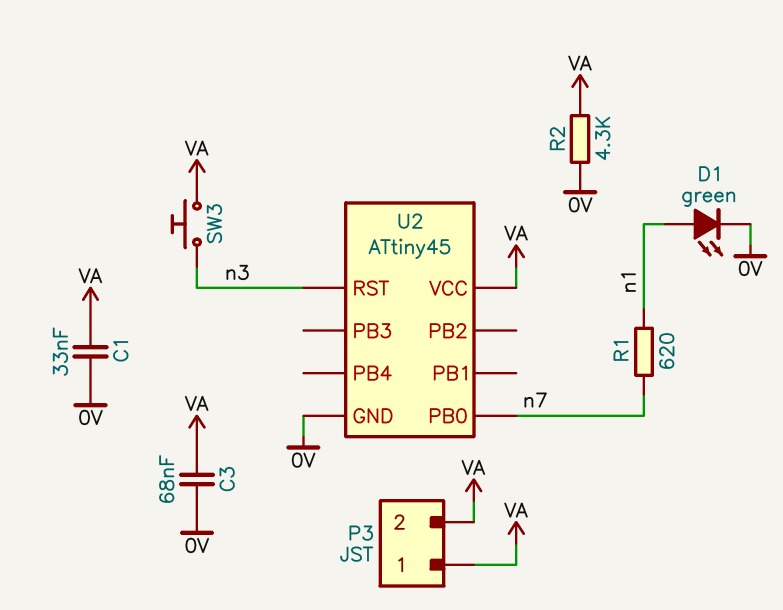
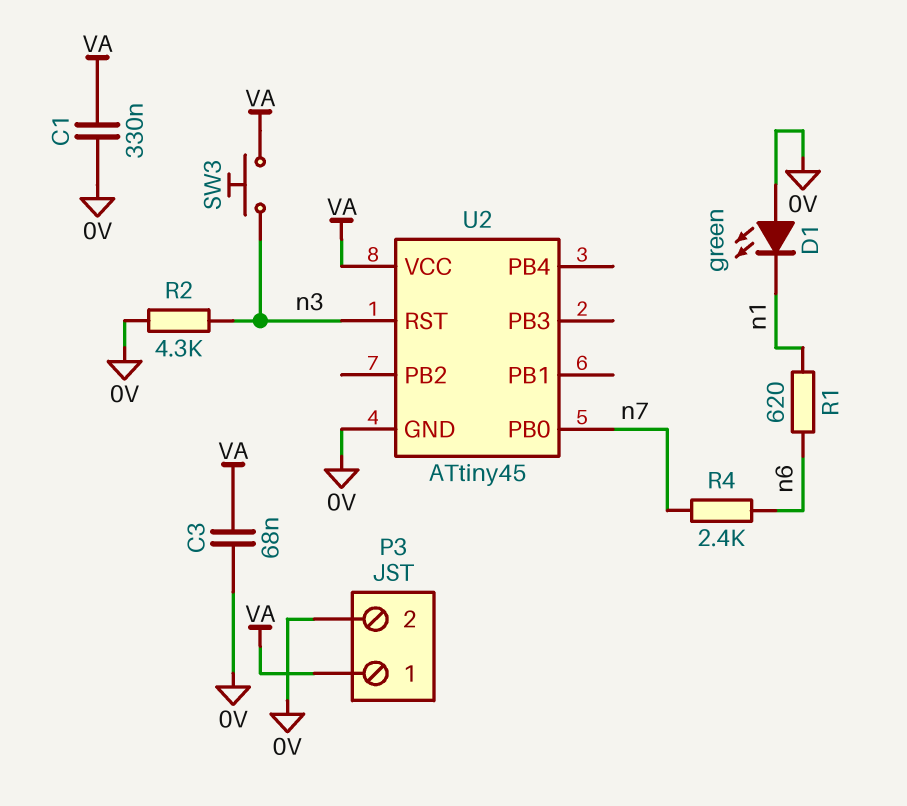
C1: 33nF (0V, VA) -> 330nF (0V, VA)
D1: LED green (A n1, K 0V) -> LED green (A 0V, K n1)
P3 pin 2: VA -> 0V
R1: 620 (n1, n7) -> 620 (n1, n6)
R2: 4.3k (0V, VA) -> 4.3k (0V, n3)
R4: none -> 2.4k (n6, n7)

